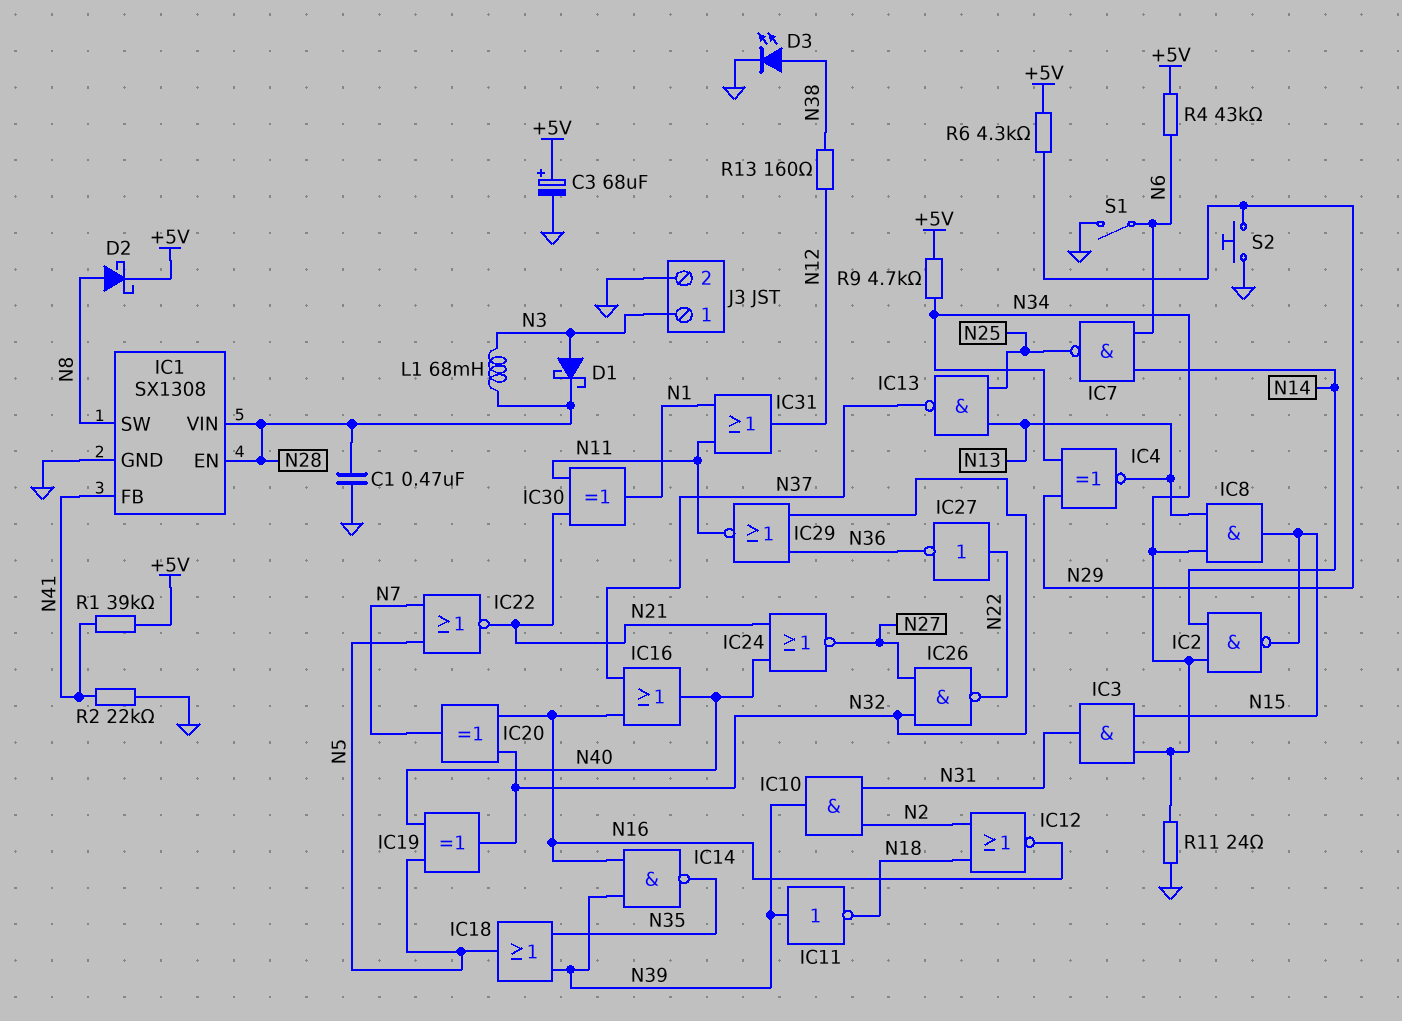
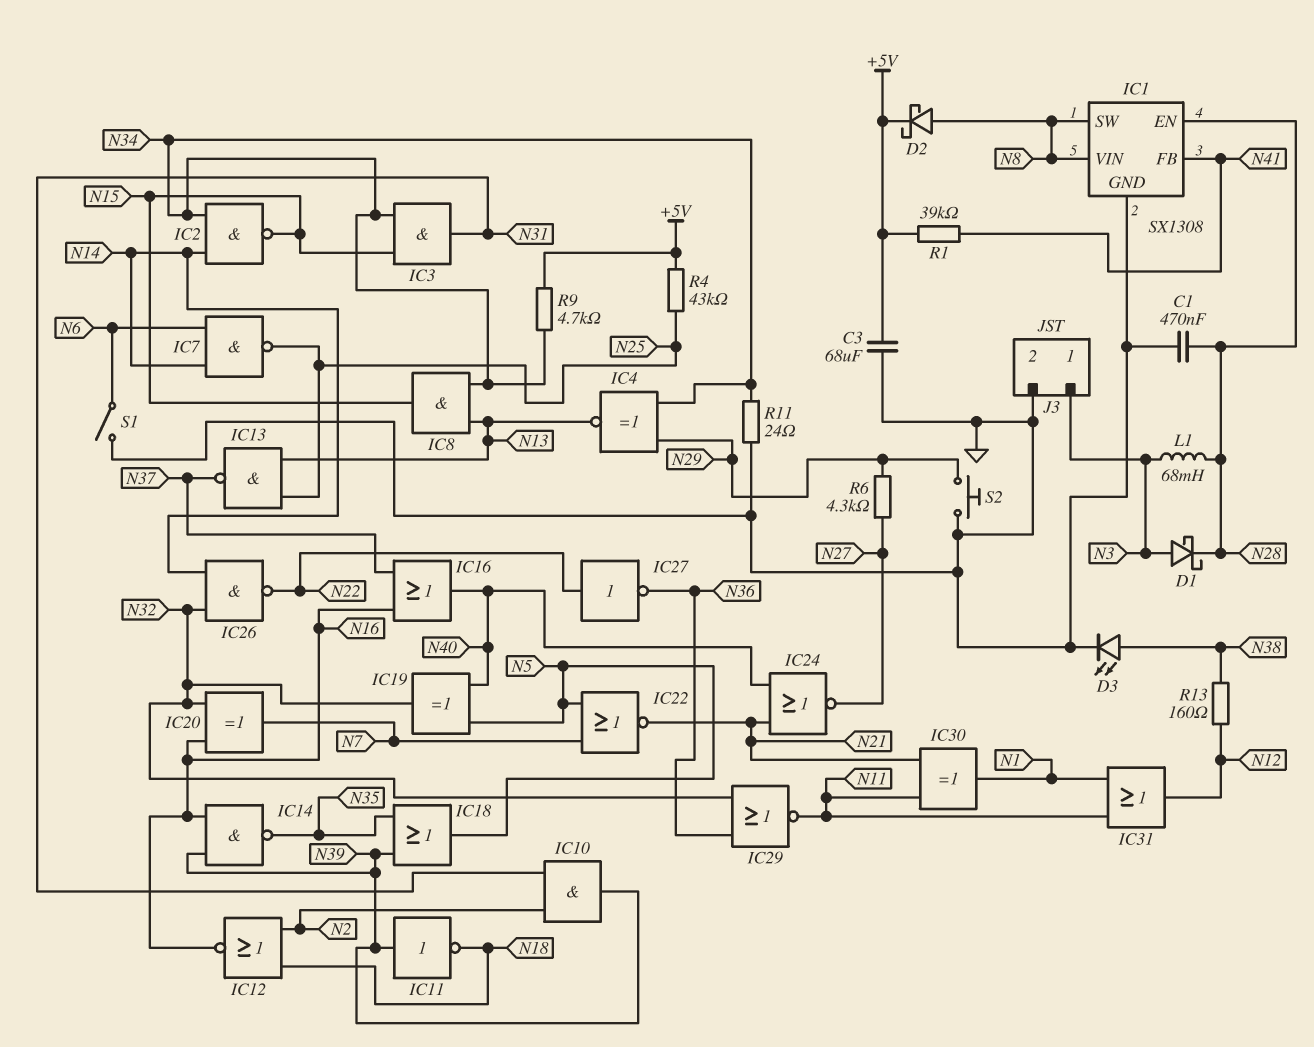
C3: 68uF (plus +5V, minus GND) -> 68uF (+5V, GND)
IC1 pin VIN: N28 -> N8
IC26: NAND (in N27, in N32, out N22) -> NAND (in N14, in N32, out N22)
R2: 22k (GND, N41) -> none
R4: 43k (+5V, N6) -> 43k (+5V, N25)
R6: 4.3k (+5V, N29) -> 4.3k (N27, N29)

